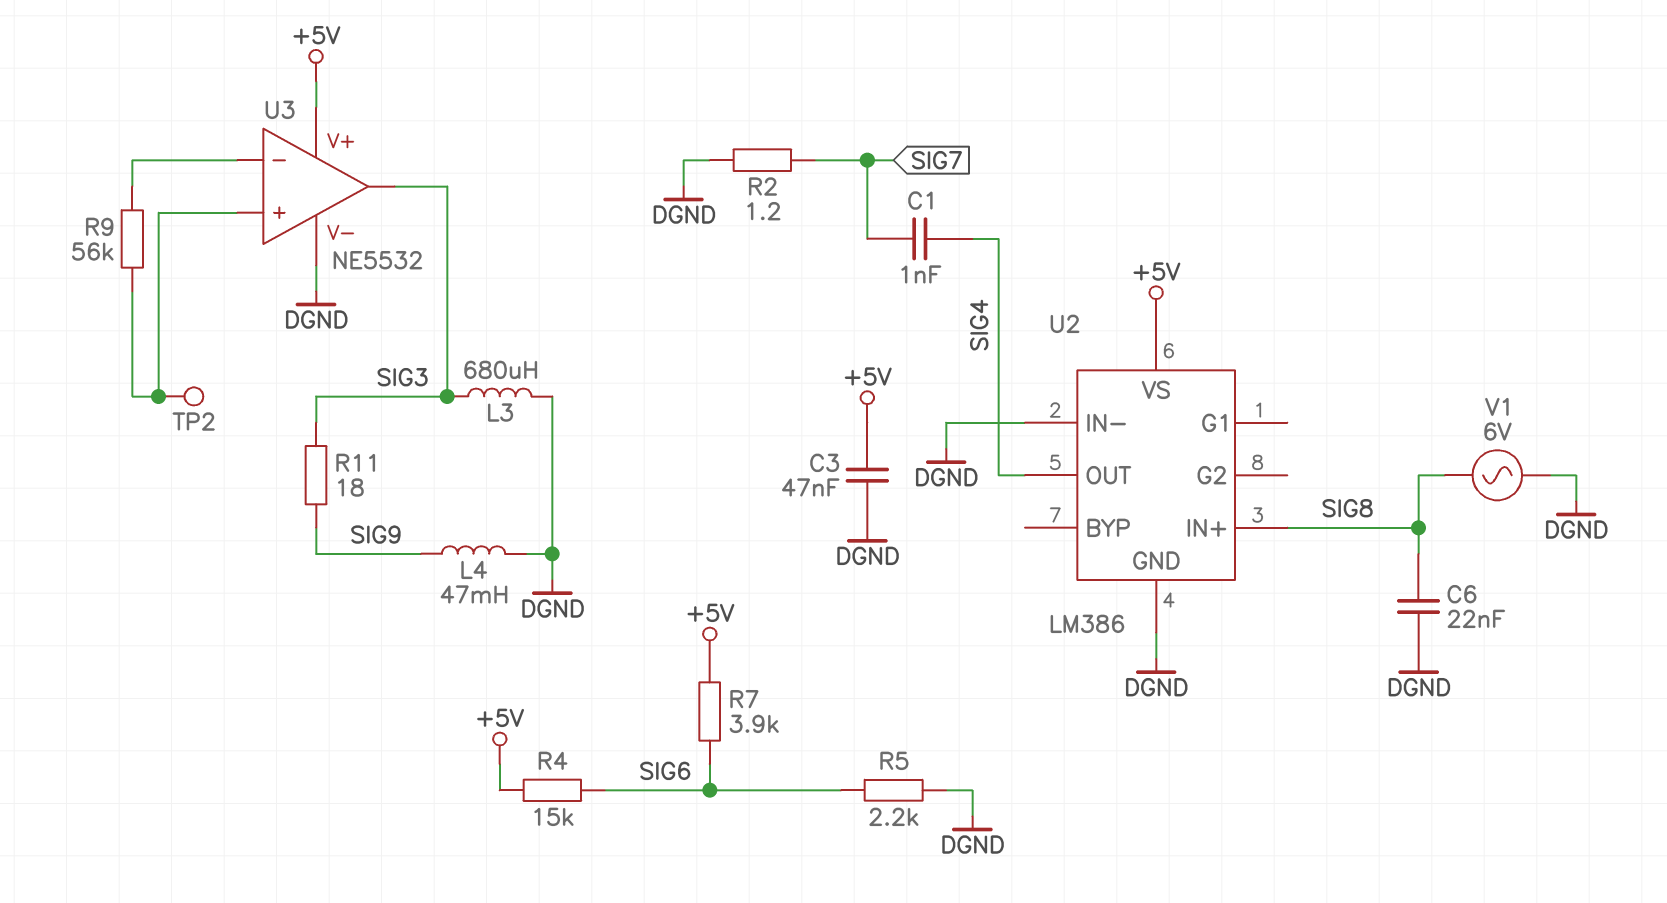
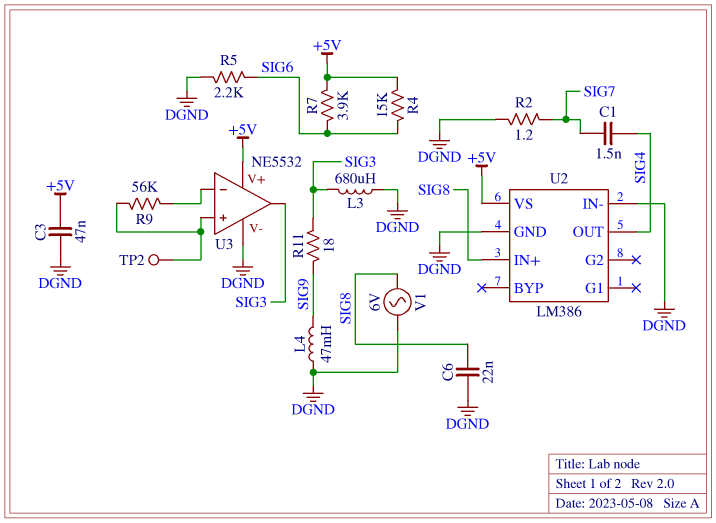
C1: 1nF (SIG4, SIG7) -> 1.5nF (SIG4, SIG7)

